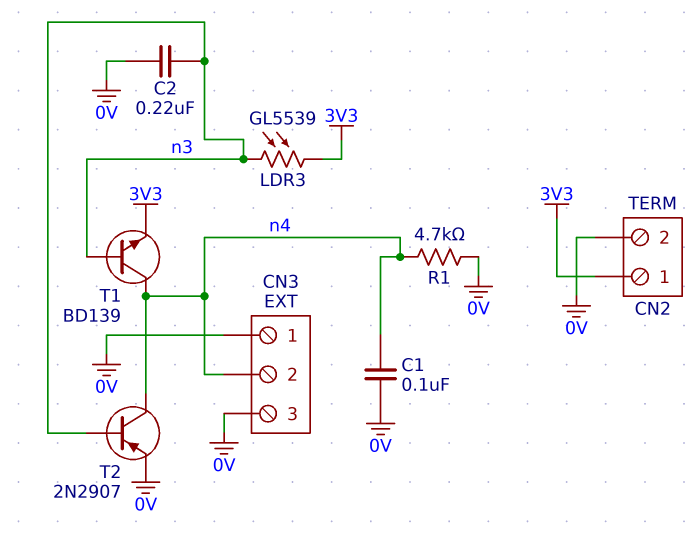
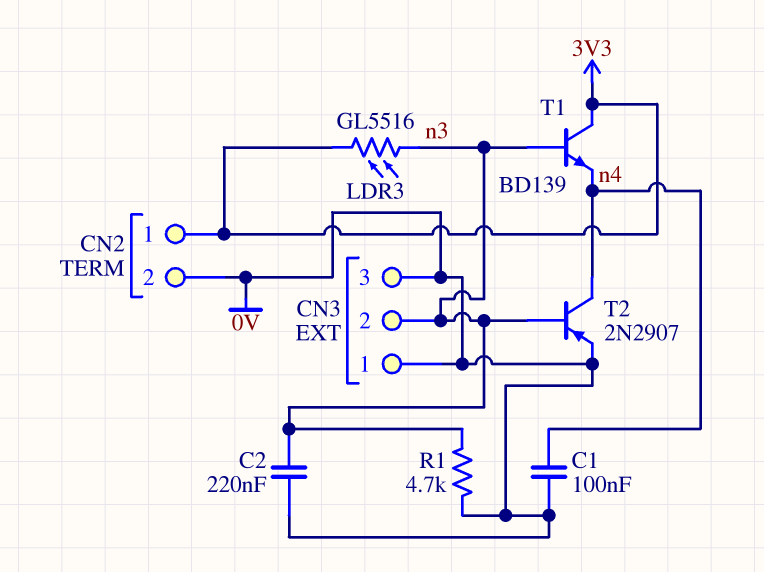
CN3 pin 2: n4 -> n3
LDR3: GL5539 (3V3, n3) -> GL5516 (3V3, n3)
R1: 4.7k (0V, n4) -> 4.7k (0V, n3)
T1: NPN BD139 (B n3, C n4, E 3V3) -> NPN BD139 (B n3, C 3V3, E n4)

